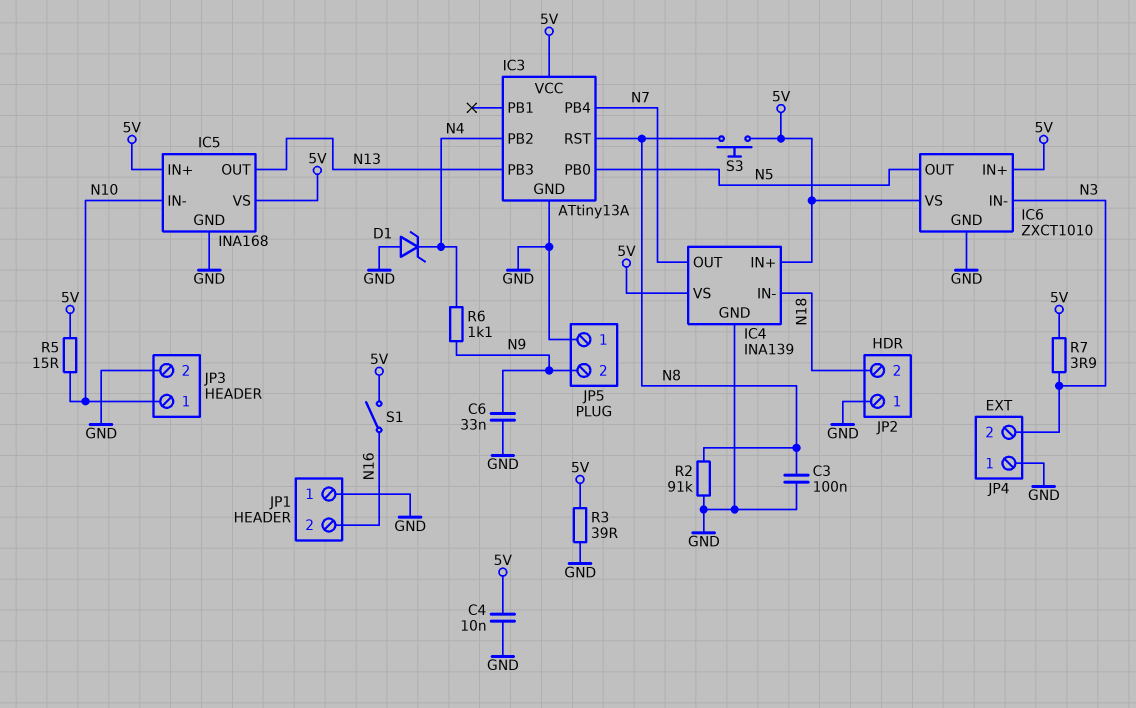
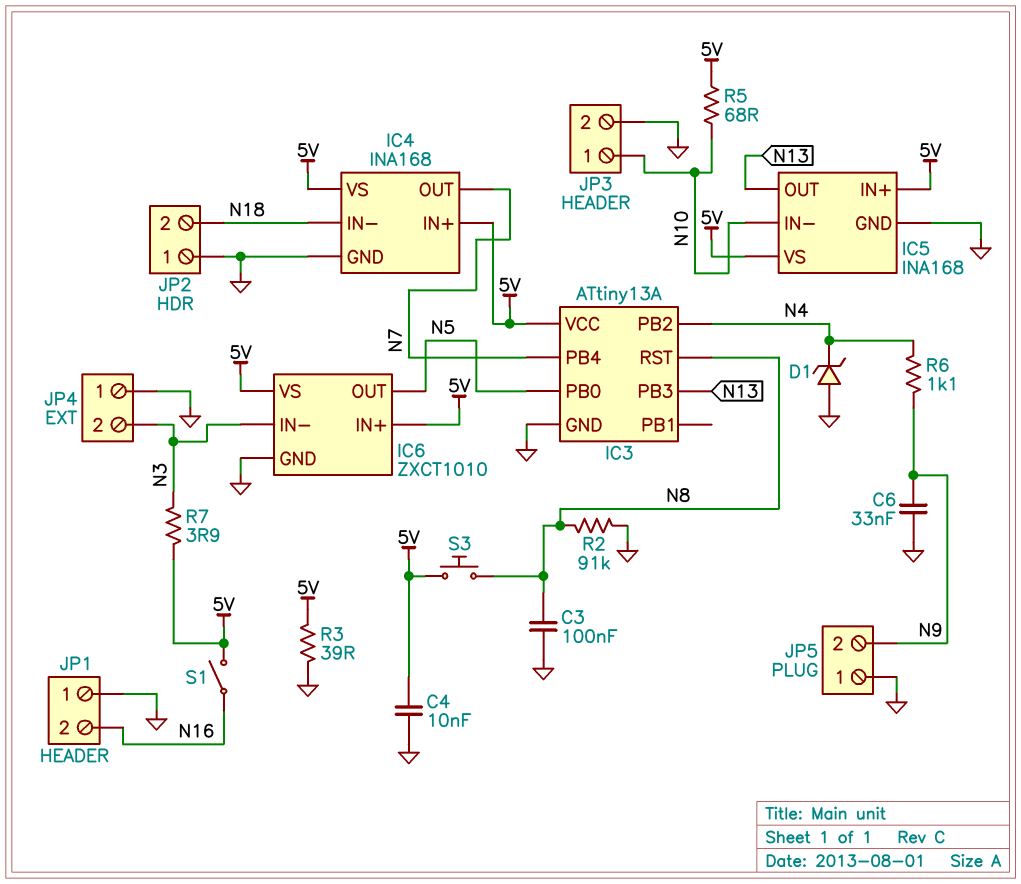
IC4: INA139 -> INA168
R5: 15 (5V, N10) -> 68 (5V, N10)

